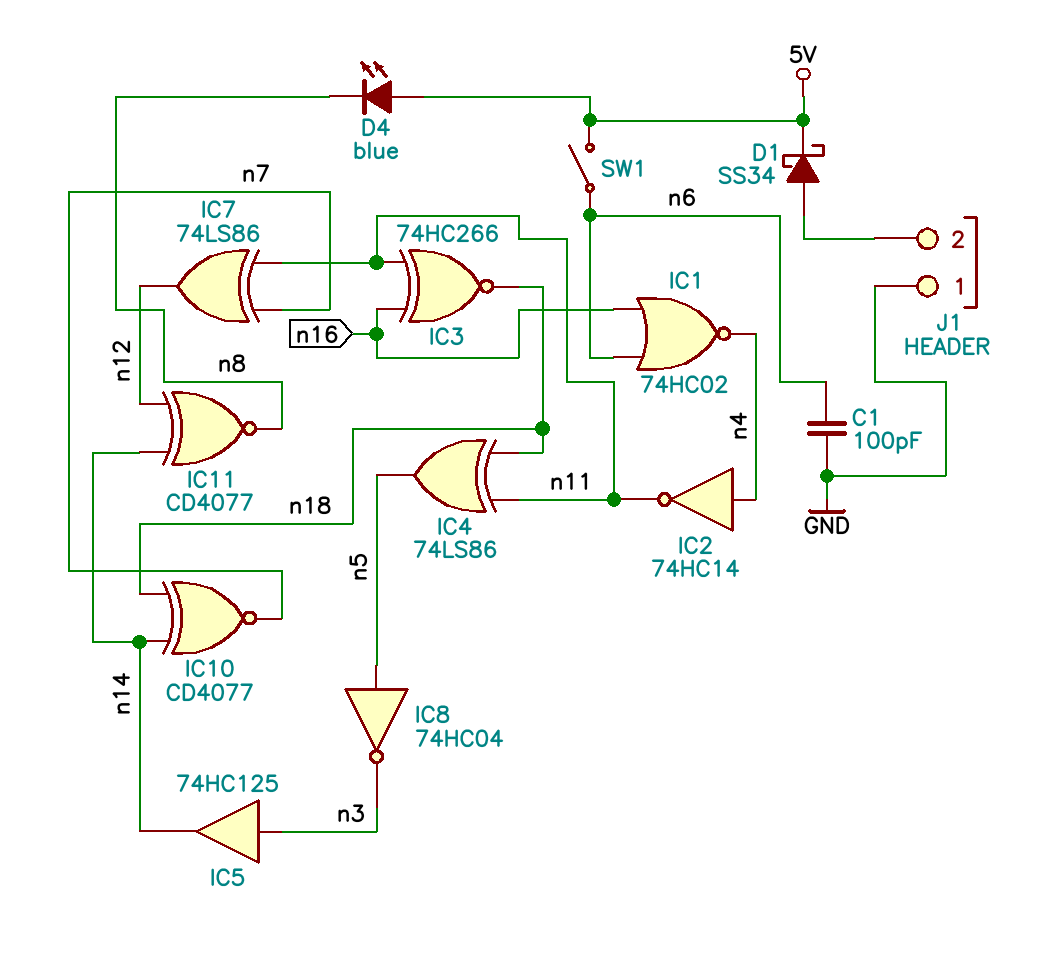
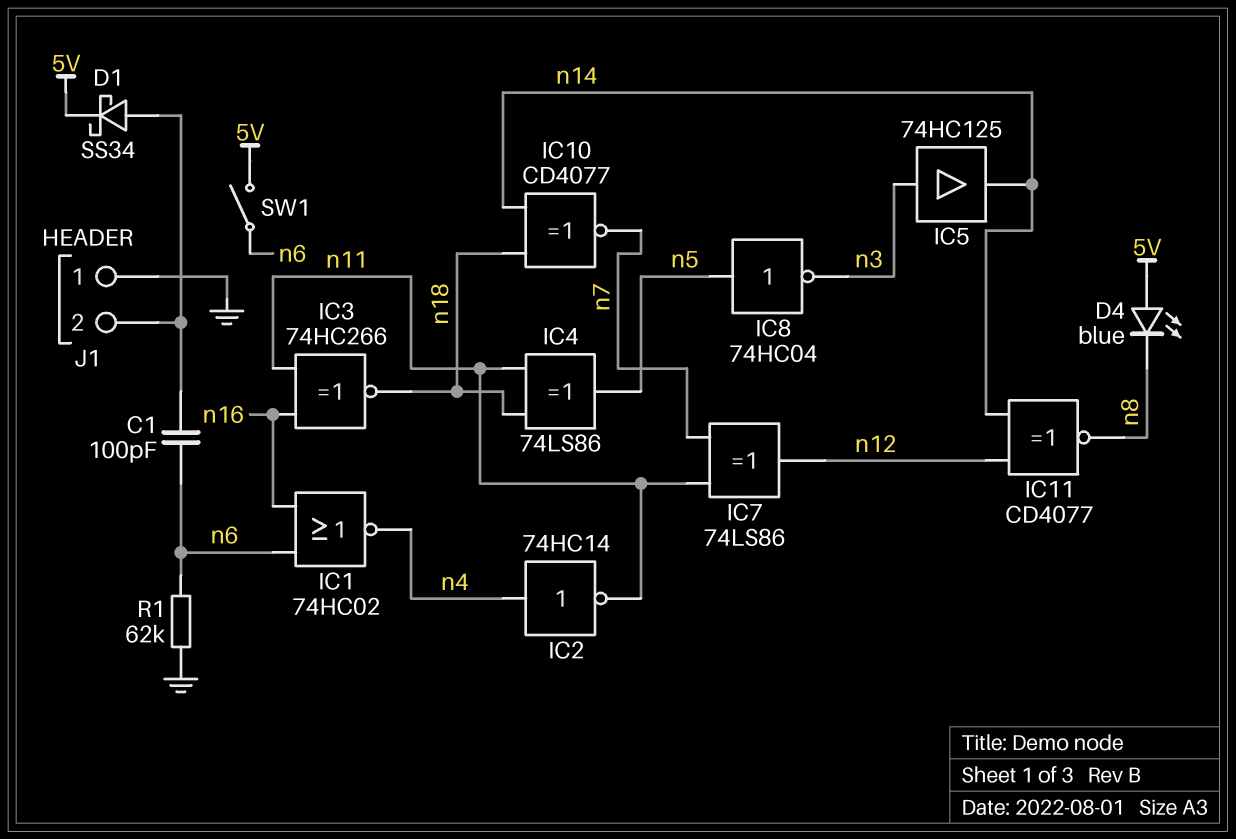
C1: 100pF (GND, n6) -> 100pF (J1/2, n6)
R1: none -> 62k (GND, n6)

